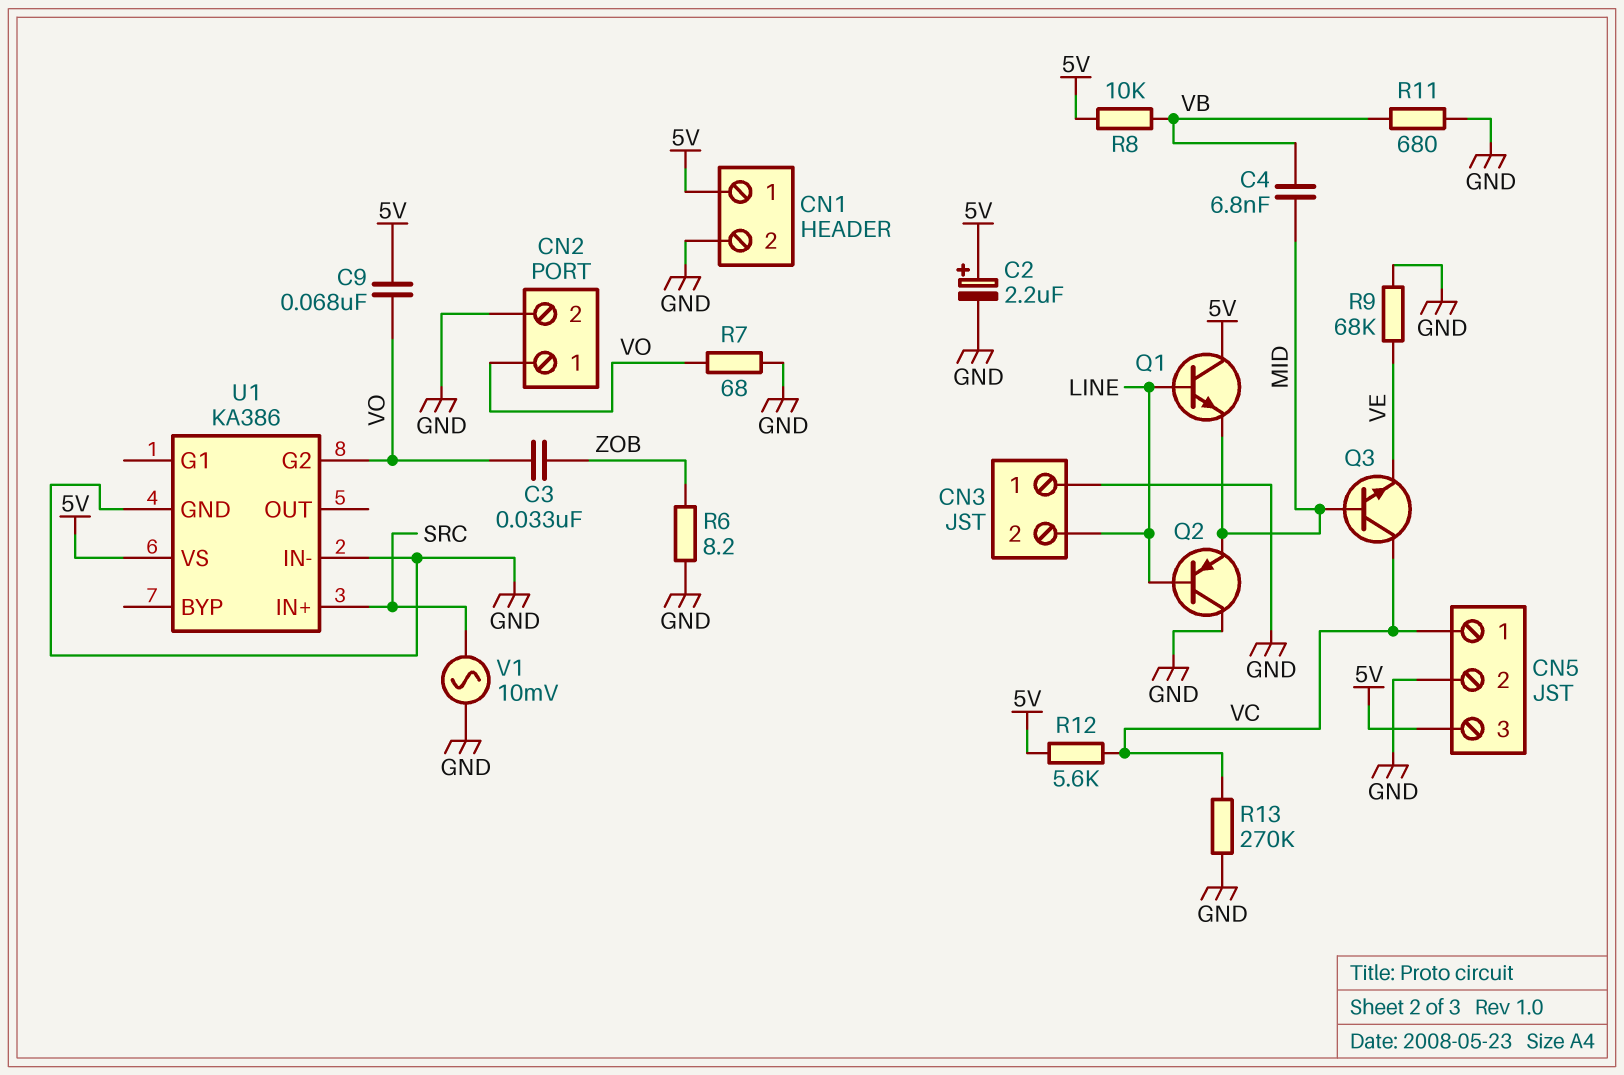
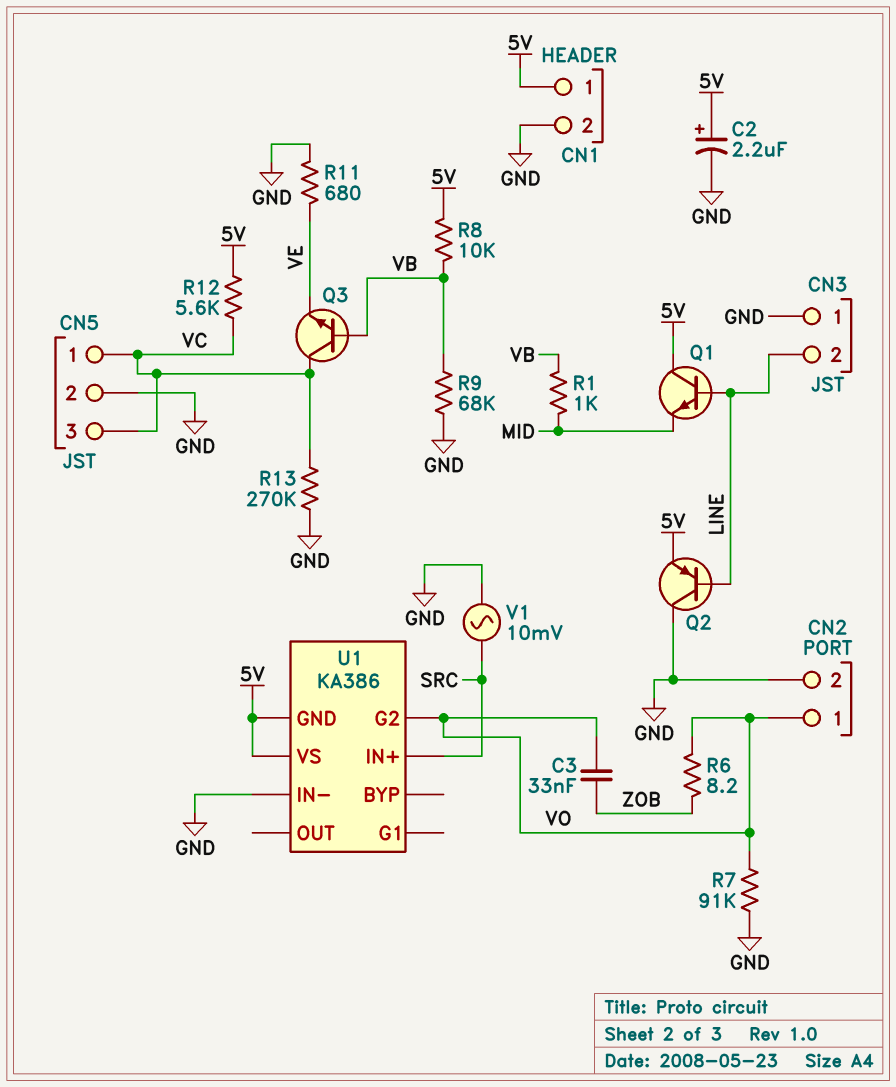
C4: 6.8nF (MID, VB) -> none
C9: 68nF (5V, VO) -> none
CN5 pin 3: 5V -> VC
Q2: PNP (B LINE, C GND, E MID) -> PNP (B LINE, C GND, E 5V)
Q3: NPN (B MID, C VC, E VE) -> NPN (B VB, C VC, E VE)
R1: none -> 1k (MID, VB)
R6: 8.2 (GND, ZOB) -> 8.2 (VO, ZOB)
R7: 68 (GND, VO) -> 91k (GND, VO)
R9: 68k (GND, VE) -> 68k (GND, VB)
R11: 680 (GND, VB) -> 680 (GND, VE)
U1 pin GND: GND -> 5V

